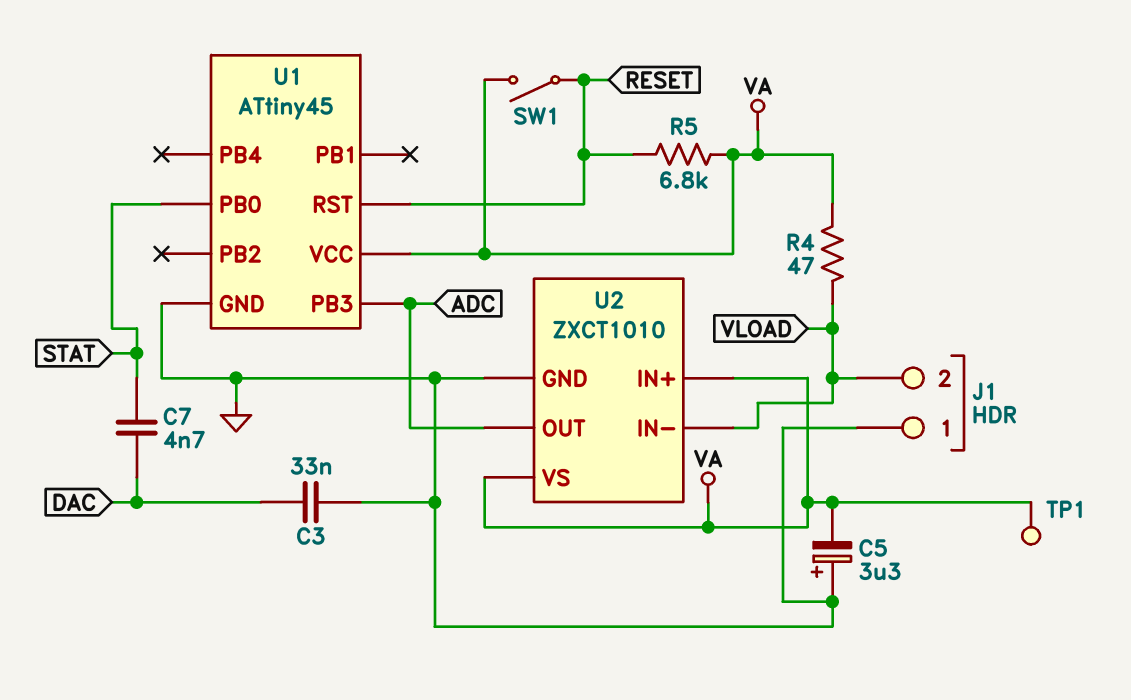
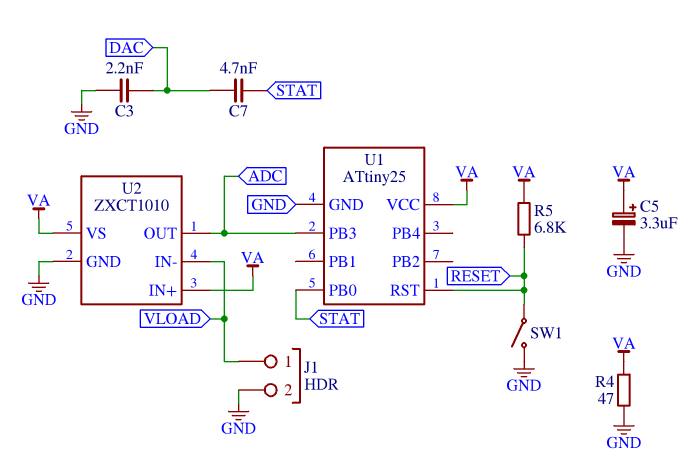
C3: 33nF (DAC, GND) -> 2.2nF (DAC, GND)
C5: 3.3uF (plus GND, minus VA) -> 3.3uF (plus VA, minus GND)
J1 pin 1: GND -> VLOAD
J1 pin 2: VLOAD -> GND
R4: 47 (VA, VLOAD) -> 47 (GND, VA)
SW1: switch (RESET, VA) -> switch (GND, RESET)
TP1: test point (VA) -> none
U1: ATtiny45 -> ATtiny25

